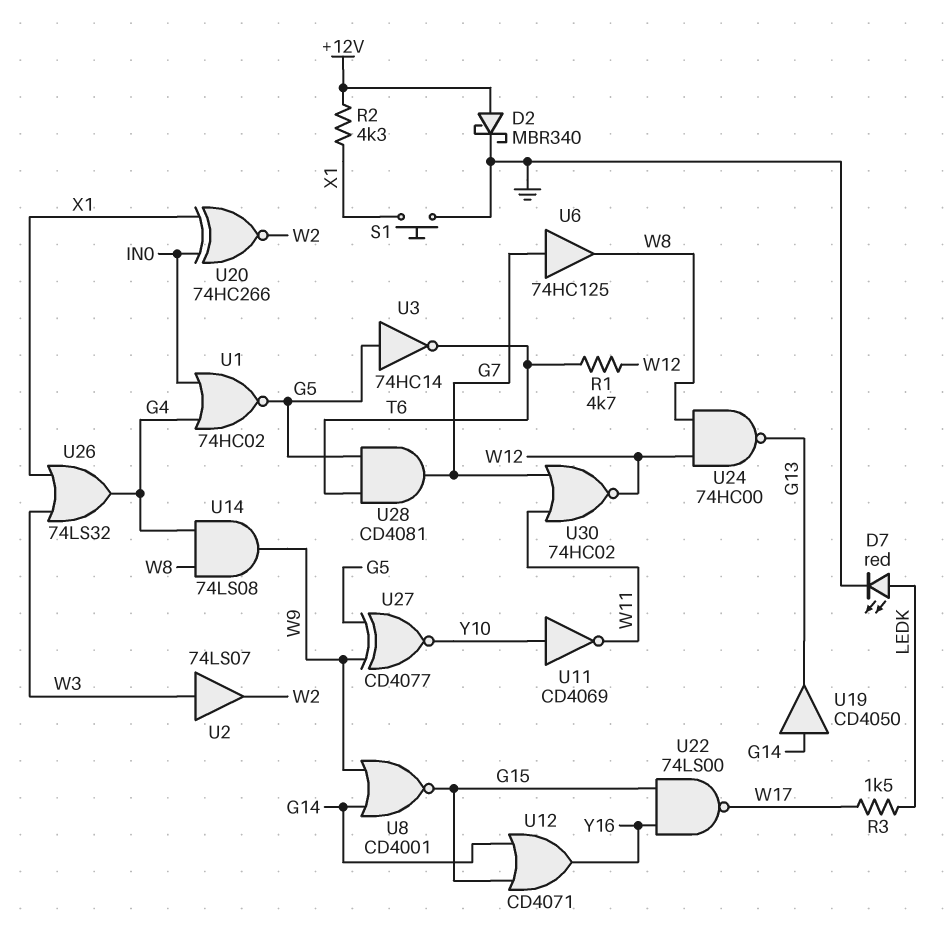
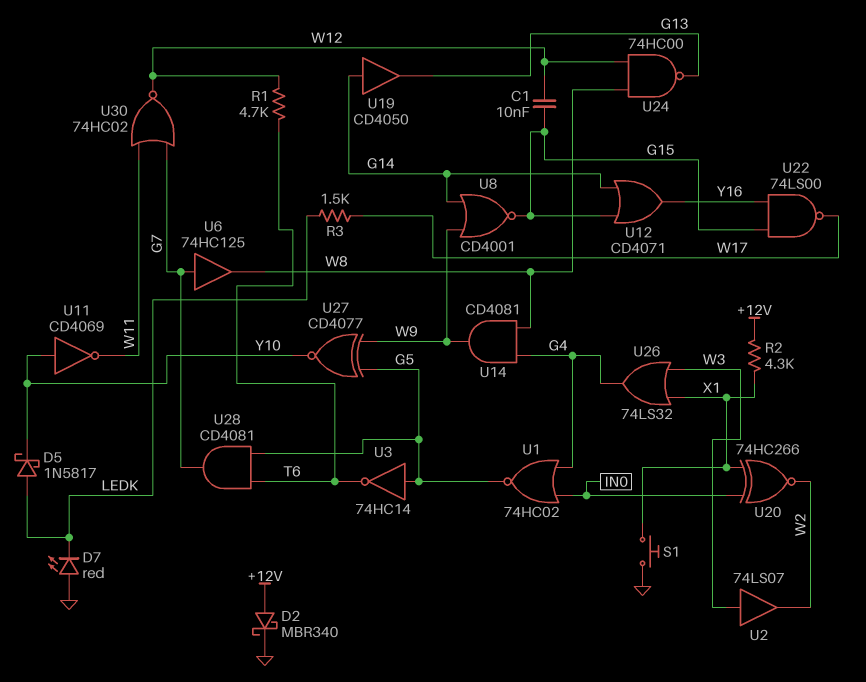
C1: none -> 10nF (G15, W12)
D5: none -> schottky 1N5817 (A LEDK, K Y10)
D7: LED red (A LEDK, K GND) -> LED red (A GND, K LEDK)
U14: AND 74LS08 (in G4, in W8, out W9) -> AND CD4081 (in G4, in W8, out W9)

